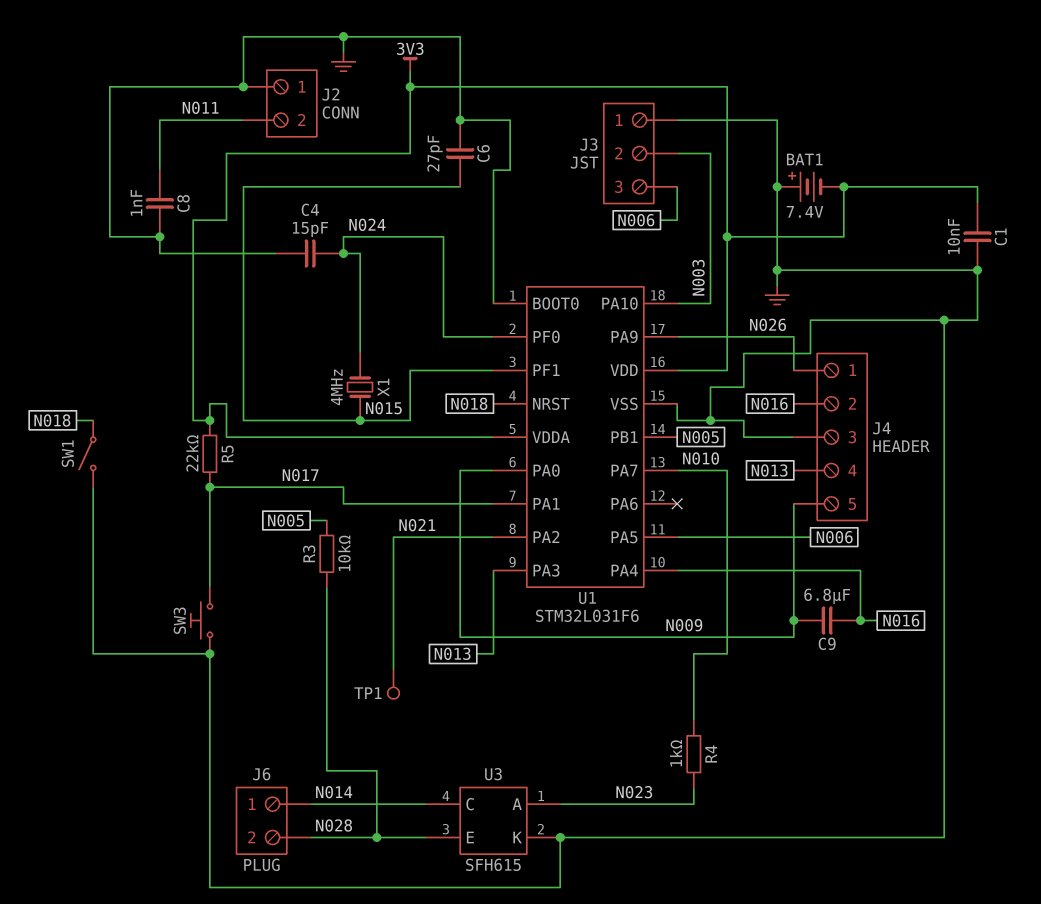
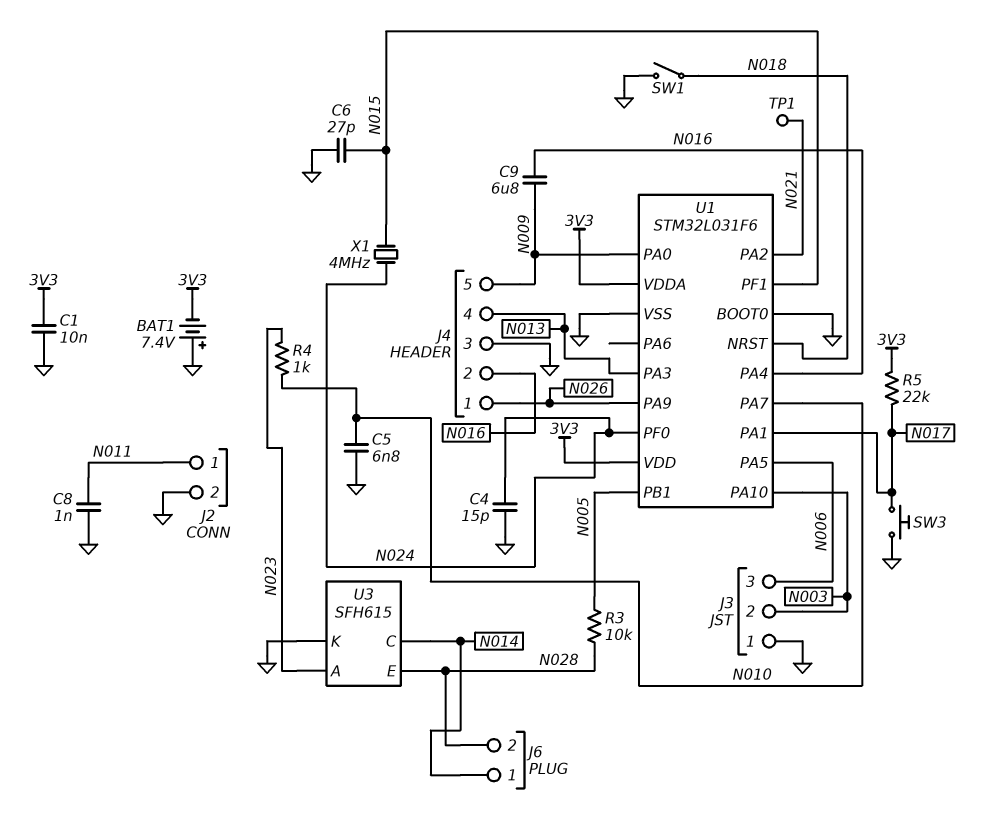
C5: none -> 6.8nF (GND, N010)
J2 pin 1: GND -> N011
J2 pin 2: N011 -> GND

